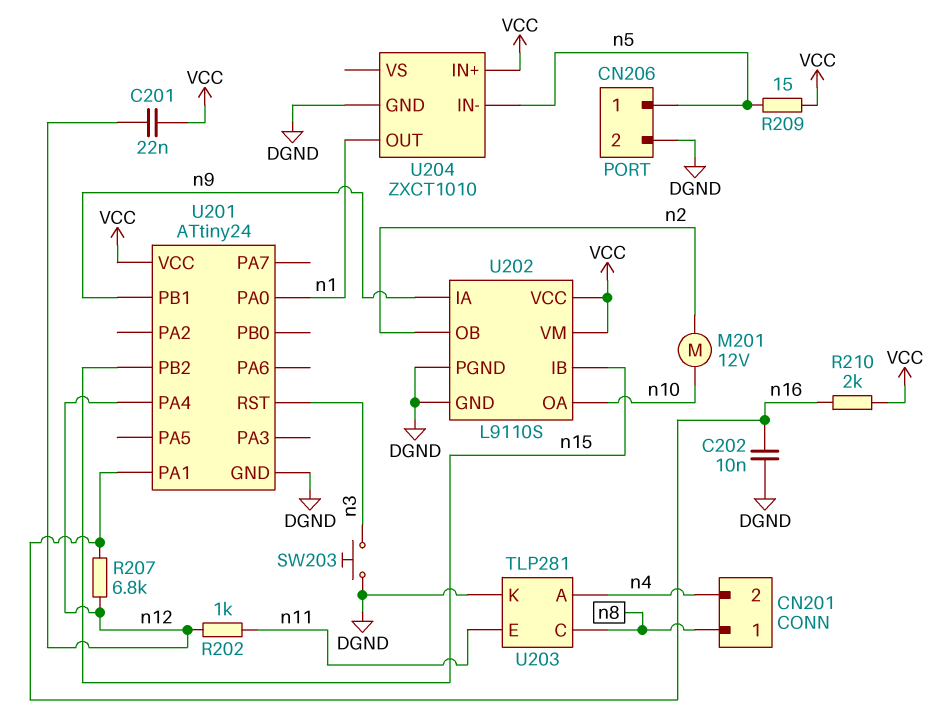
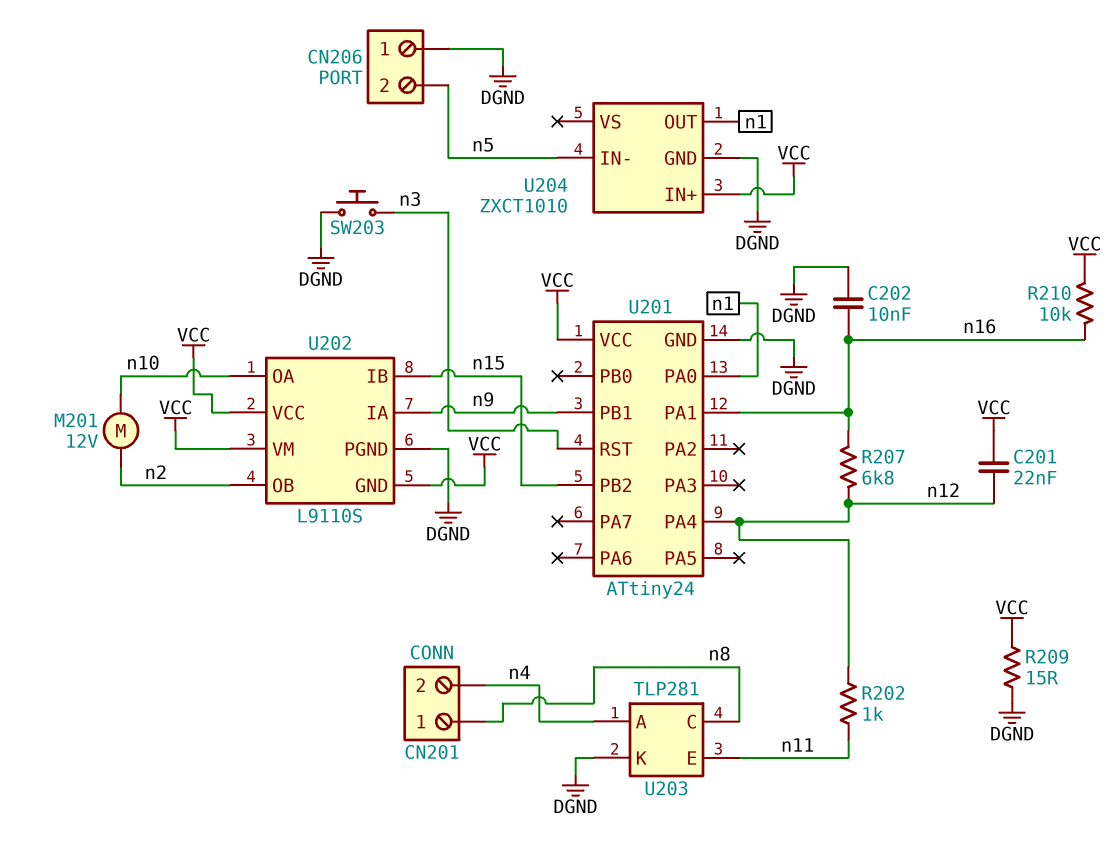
CN206 pin 1: n5 -> DGND
CN206 pin 2: DGND -> n5
R209: 15 (VCC, n5) -> 15 (DGND, VCC)
R210: 2k (VCC, n16) -> 10k (VCC, n16)
U202 pin GND: DGND -> VCC

